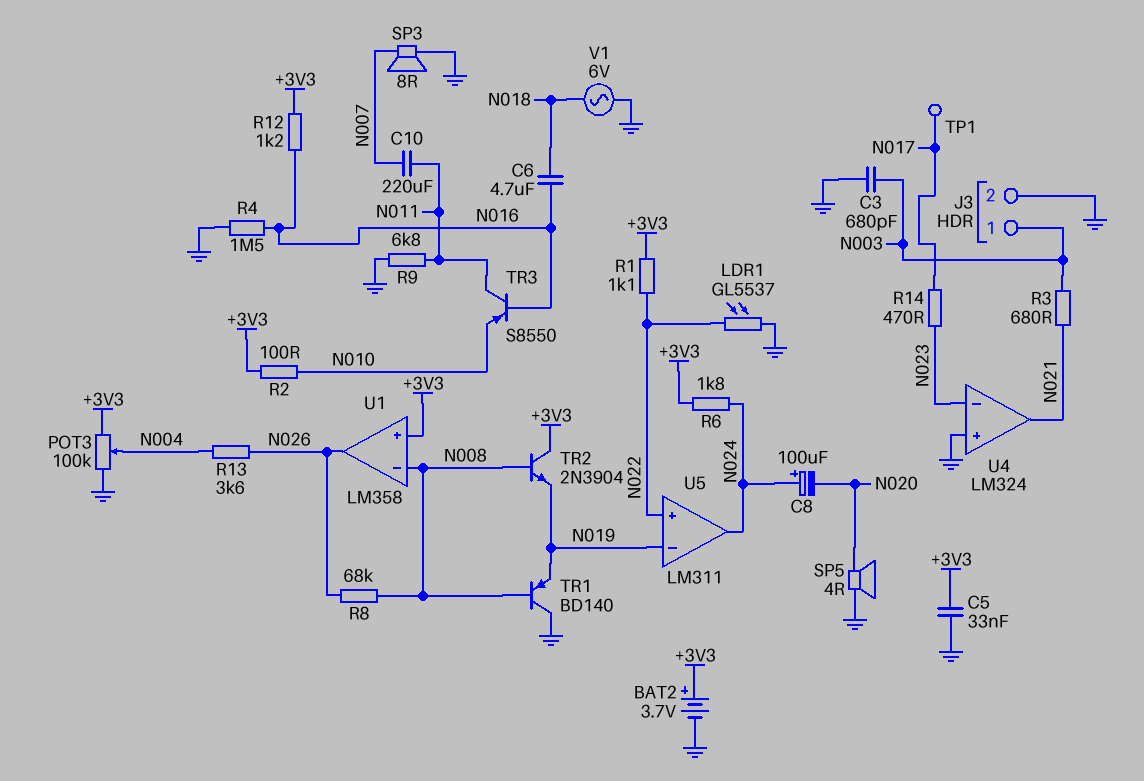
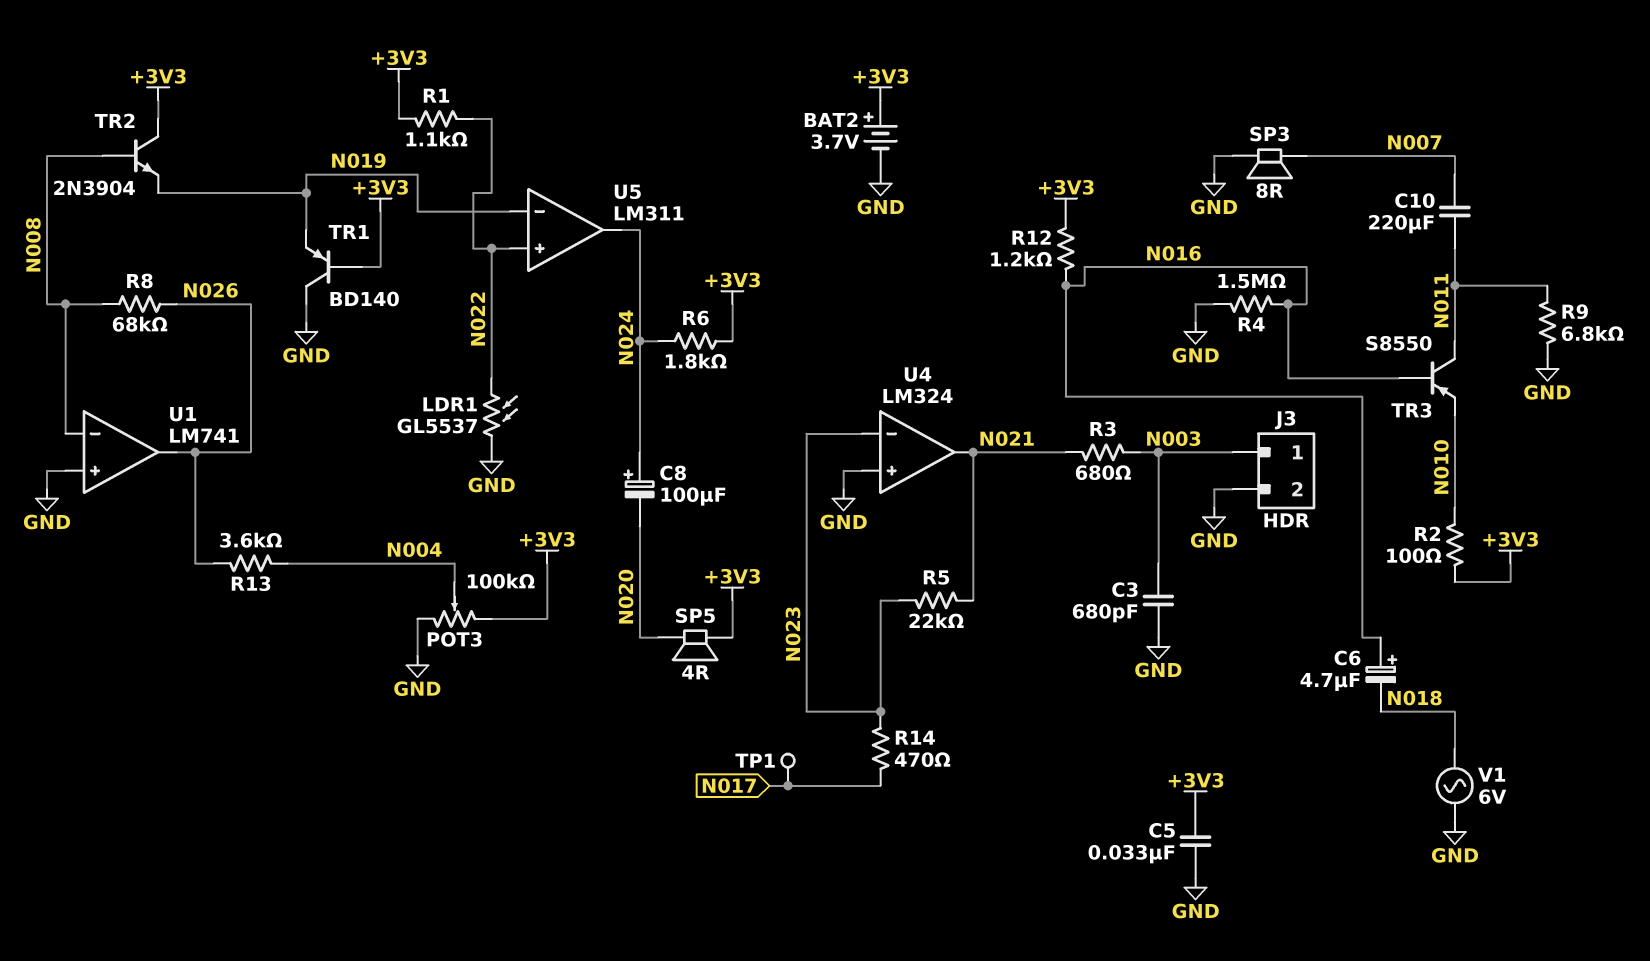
C6: 4.7uF (N016, N018) -> 4.7uF (plus N016, minus N018)
R5: none -> 22k (N021, N023)
SP5: speaker 4R (GND, N020) -> speaker 4R (+3V3, N020)
TR1: PNP BD140 (B N008, C GND, E N019) -> PNP BD140 (B +3V3, C GND, E N019)
U1: LM358 -> LM741
U1 pin in+: +3V3 -> GND

